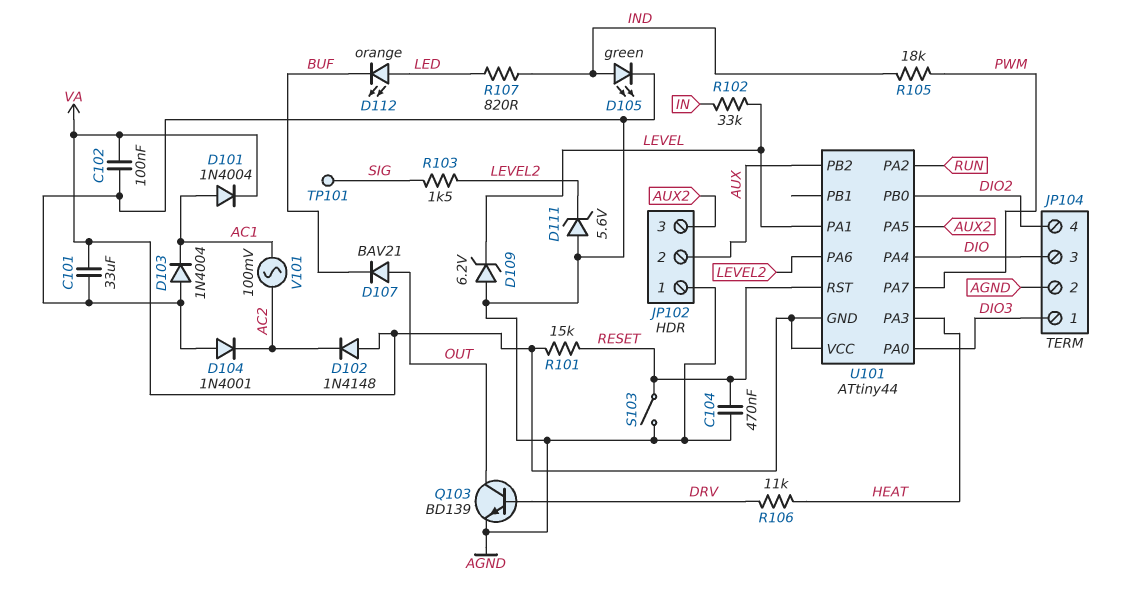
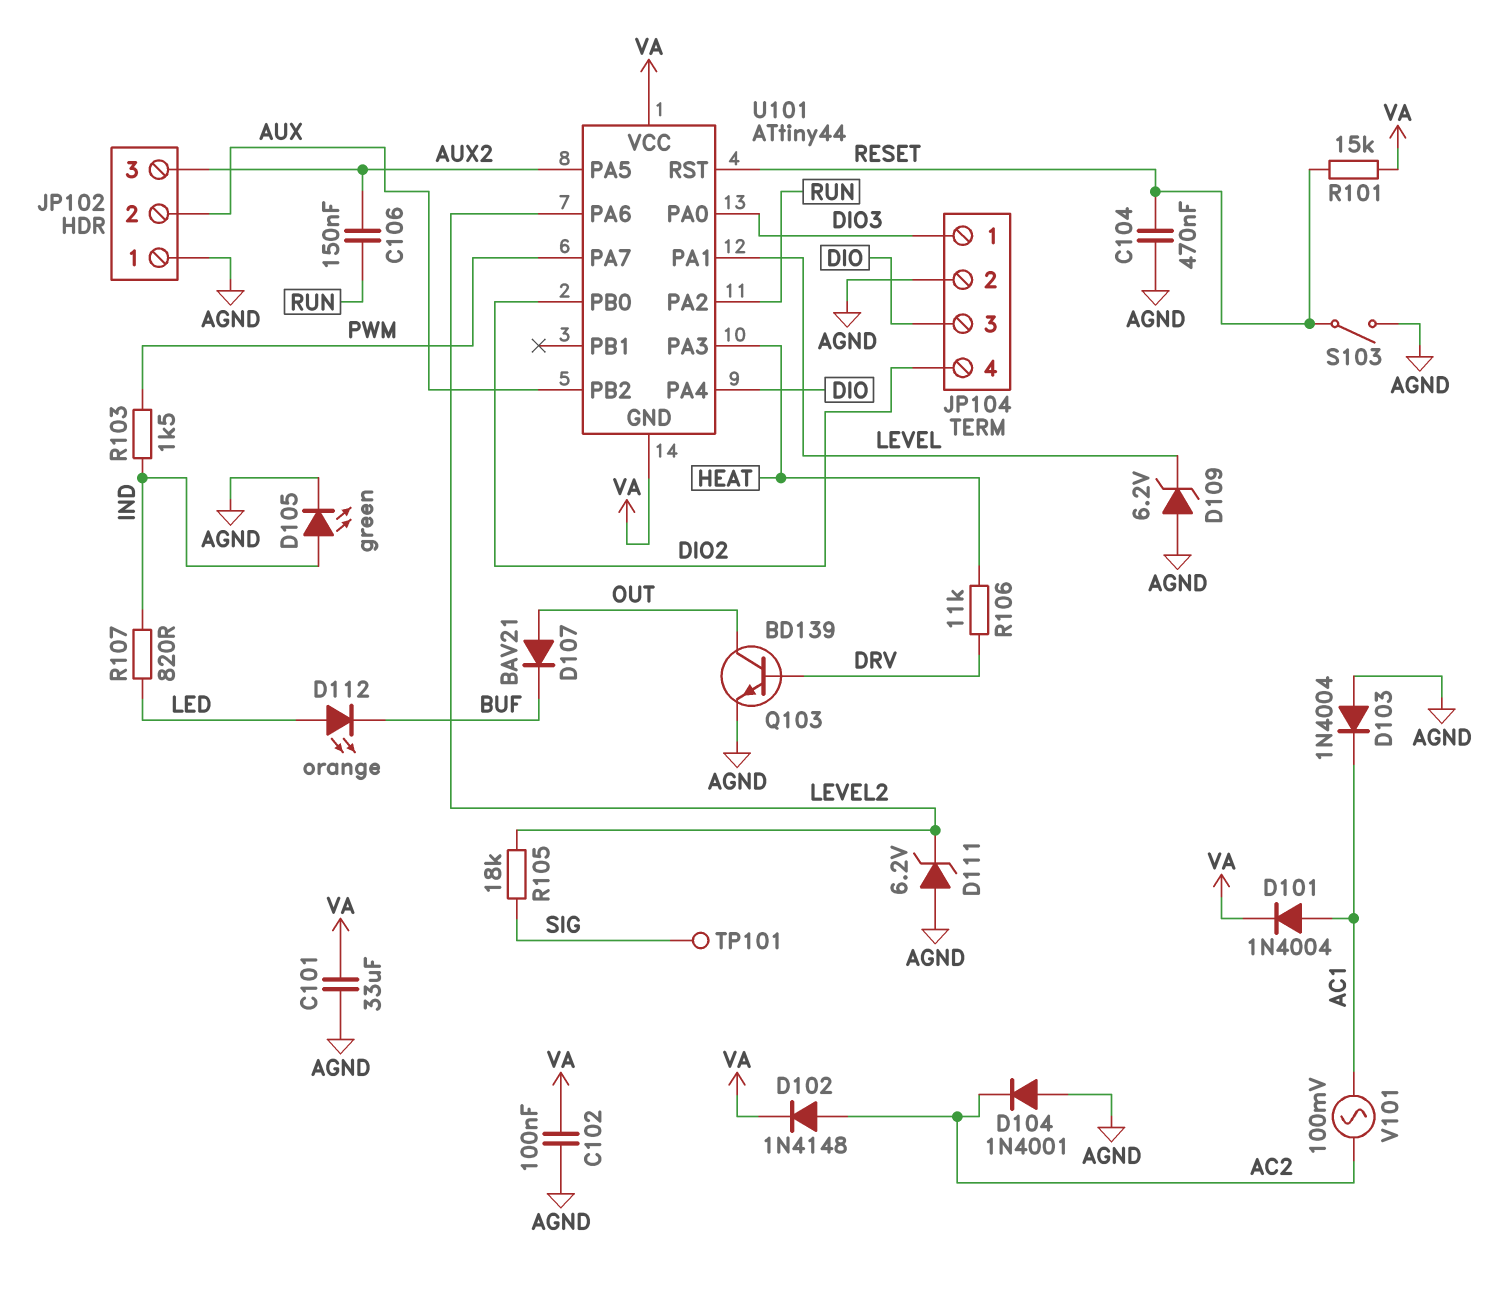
C106: none -> 150nF (AUX2, RUN)
D102: diode 1N4148 (A VA, K AC2) -> diode 1N4148 (A AC2, K VA)
D111: zener 5.6V (A AGND, K LEVEL2) -> zener 6.2V (A AGND, K LEVEL2)
R102: 33k (IN, LEVEL) -> none
R103: 1.5k (LEVEL2, SIG) -> 1.5k (IND, PWM)
R105: 18k (IND, PWM) -> 18k (LEVEL2, SIG)

